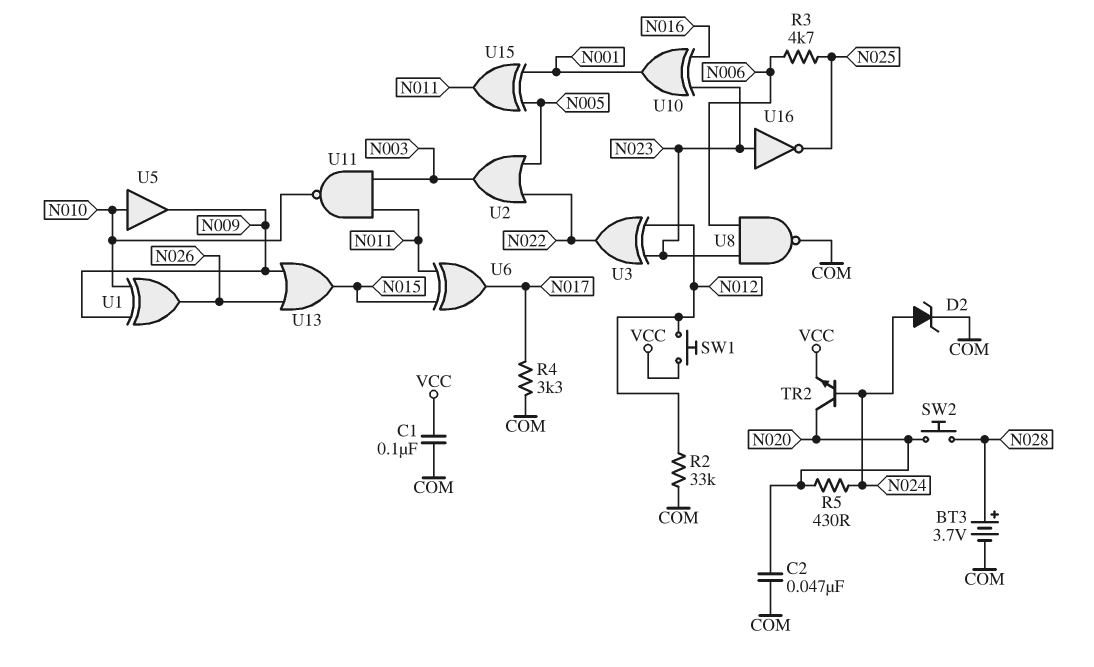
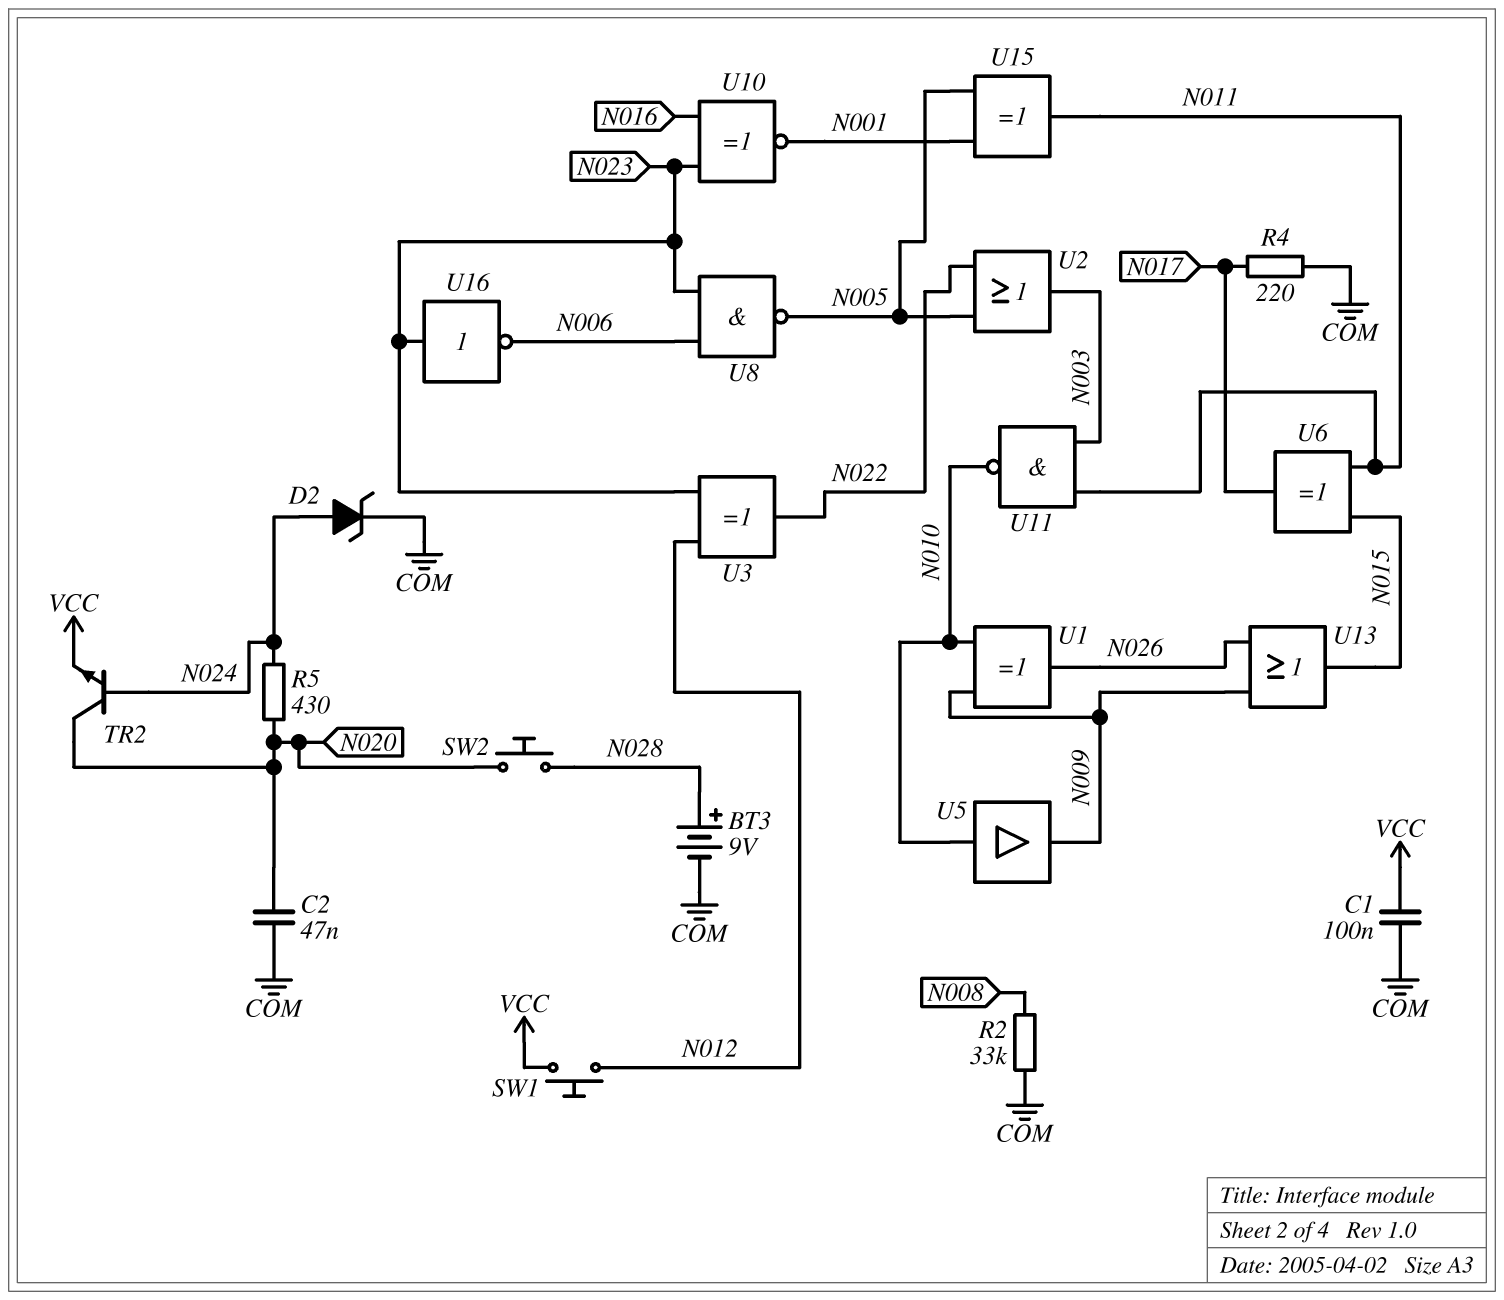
BT3: 3.7V (plus N028, minus COM) -> 9V (plus N028, minus COM)
R2: 33k (COM, N012) -> 33k (COM, N008)
R3: 4.7k (N006, N025) -> none
R4: 3.3k (COM, N017) -> 220 (COM, N017)
U8: NAND (in N006, in N023, out COM) -> NAND (in N006, in N023, out N005)
U10: XOR (in N016, in N023, out N001) -> XNOR (in N016, in N023, out N001)
U16: NOT (in N023, out N025) -> NOT (in N023, out N006)

